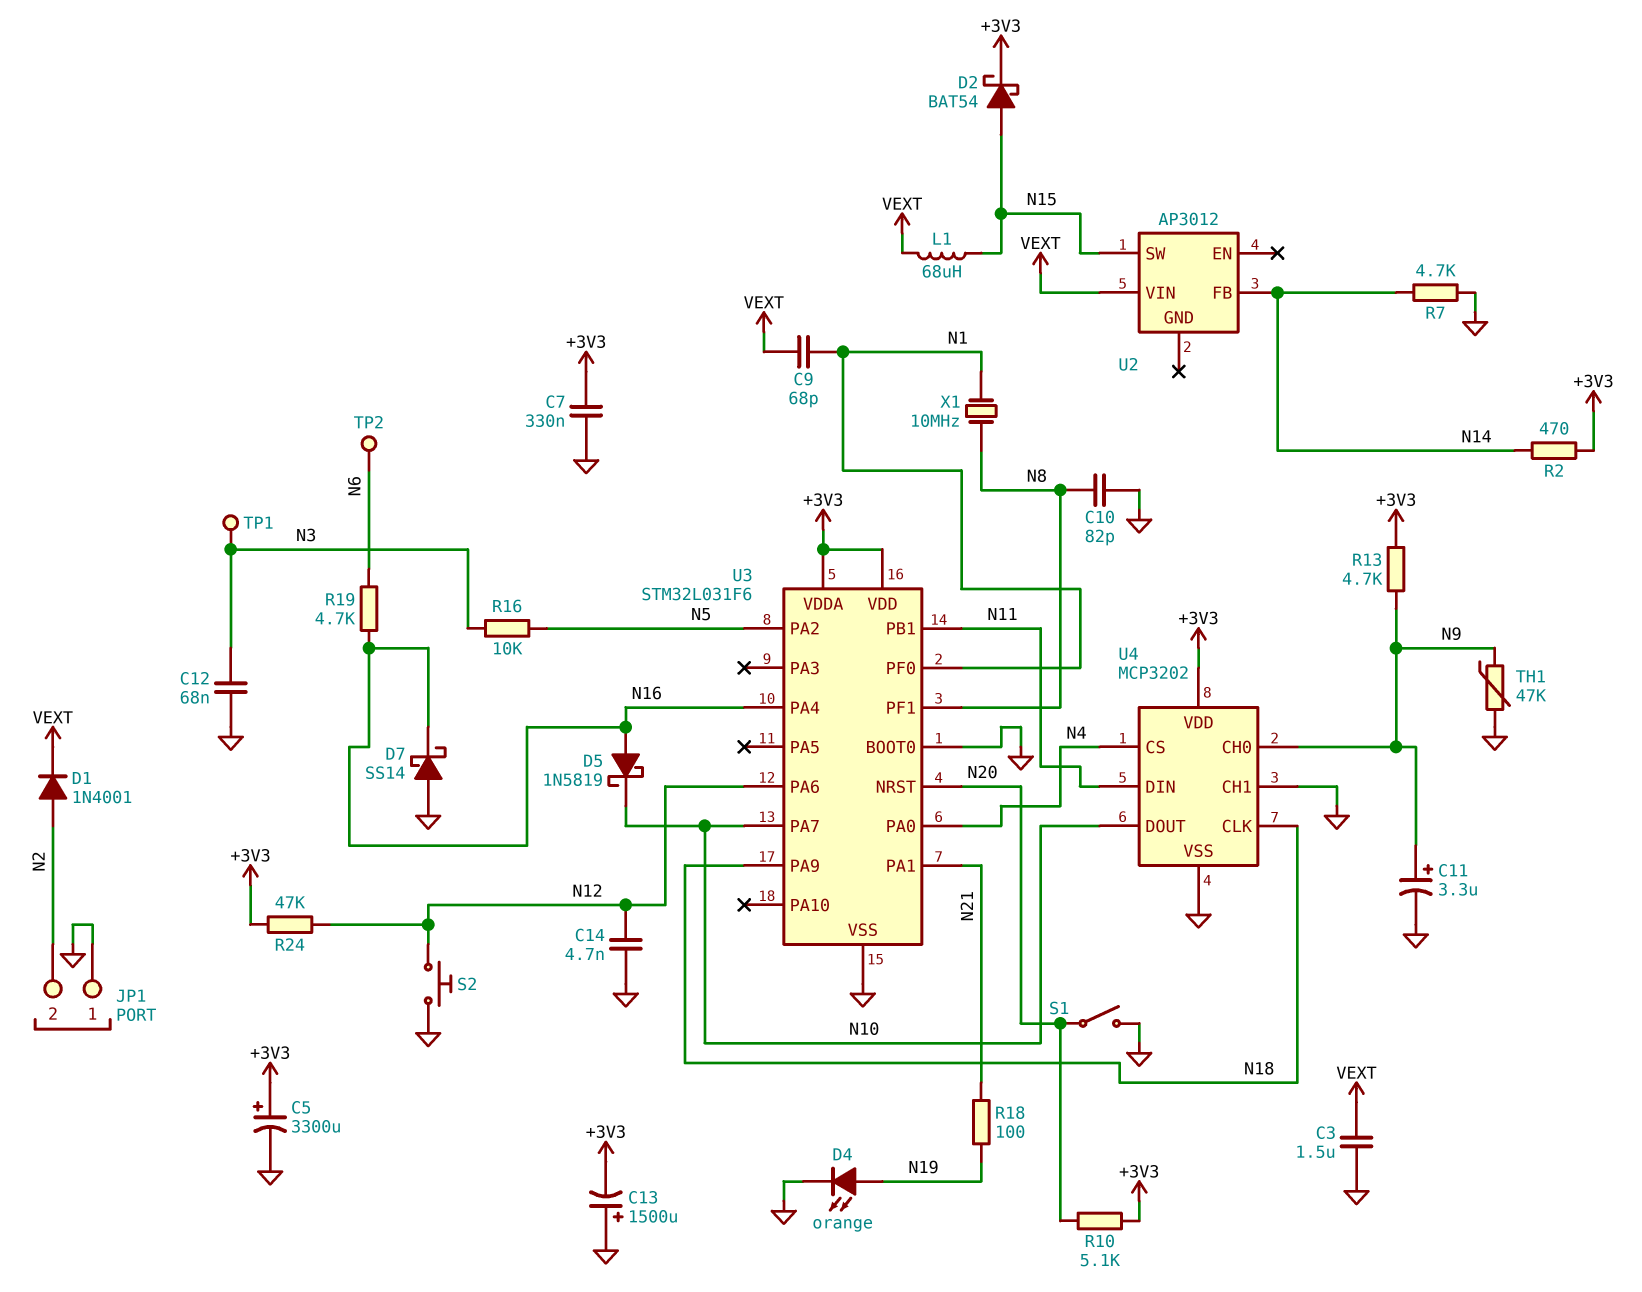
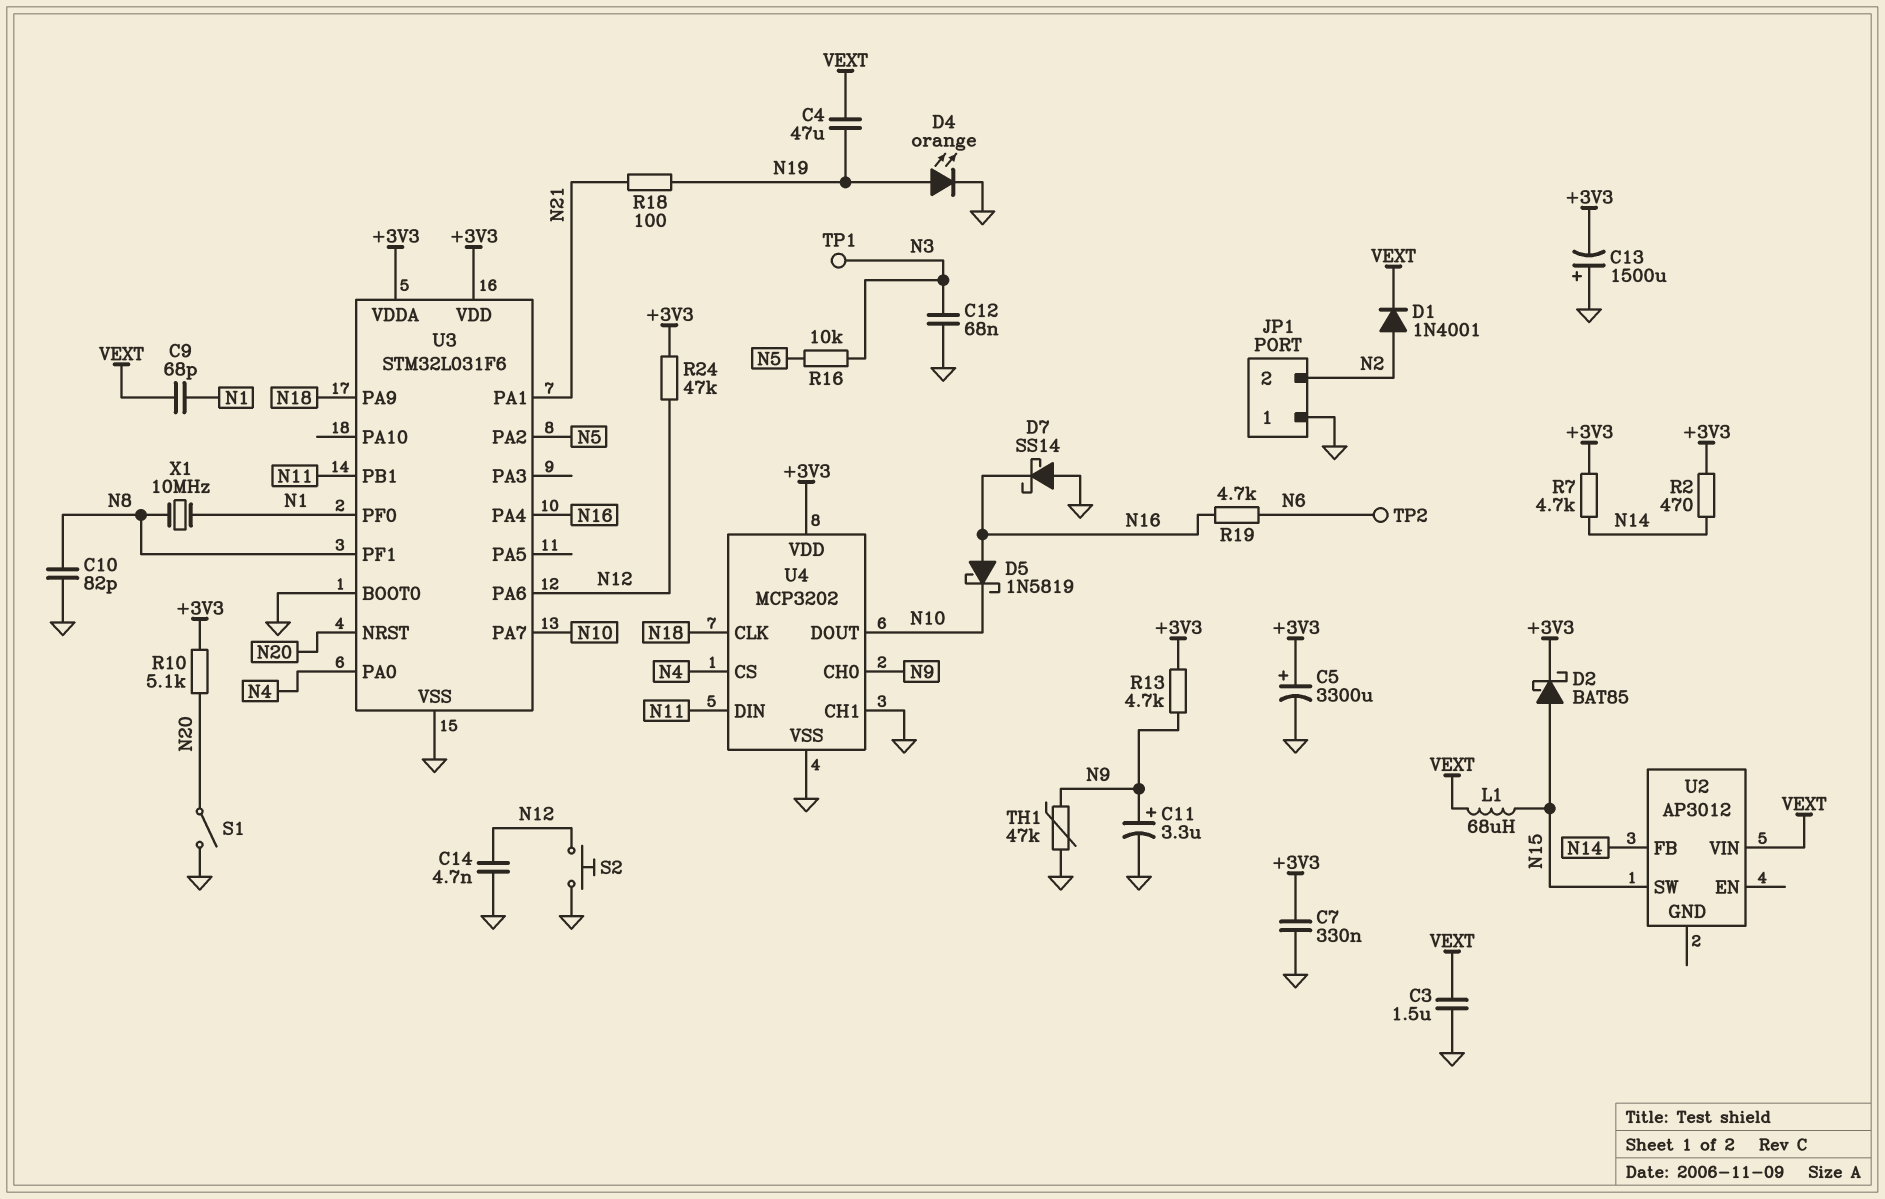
C4: none -> 47uF (N19, VEXT)
D2: schottky BAT54 (A N15, K +3V3) -> schottky BAT85 (A N15, K +3V3)
R7: 4.7k (GND, N14) -> 4.7k (+3V3, N14)

